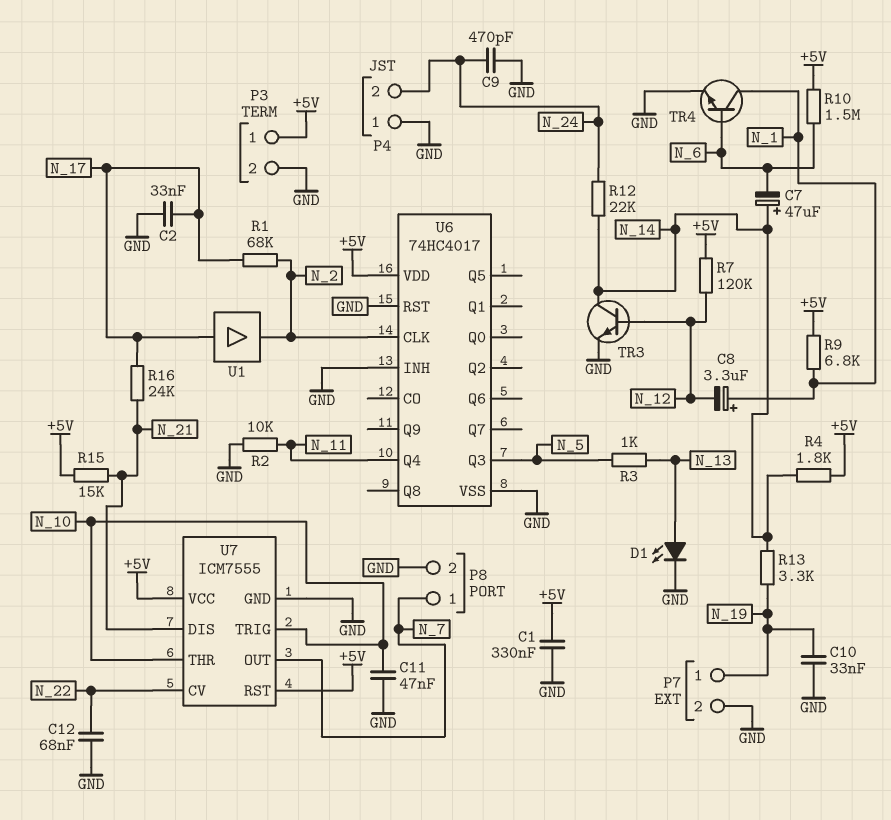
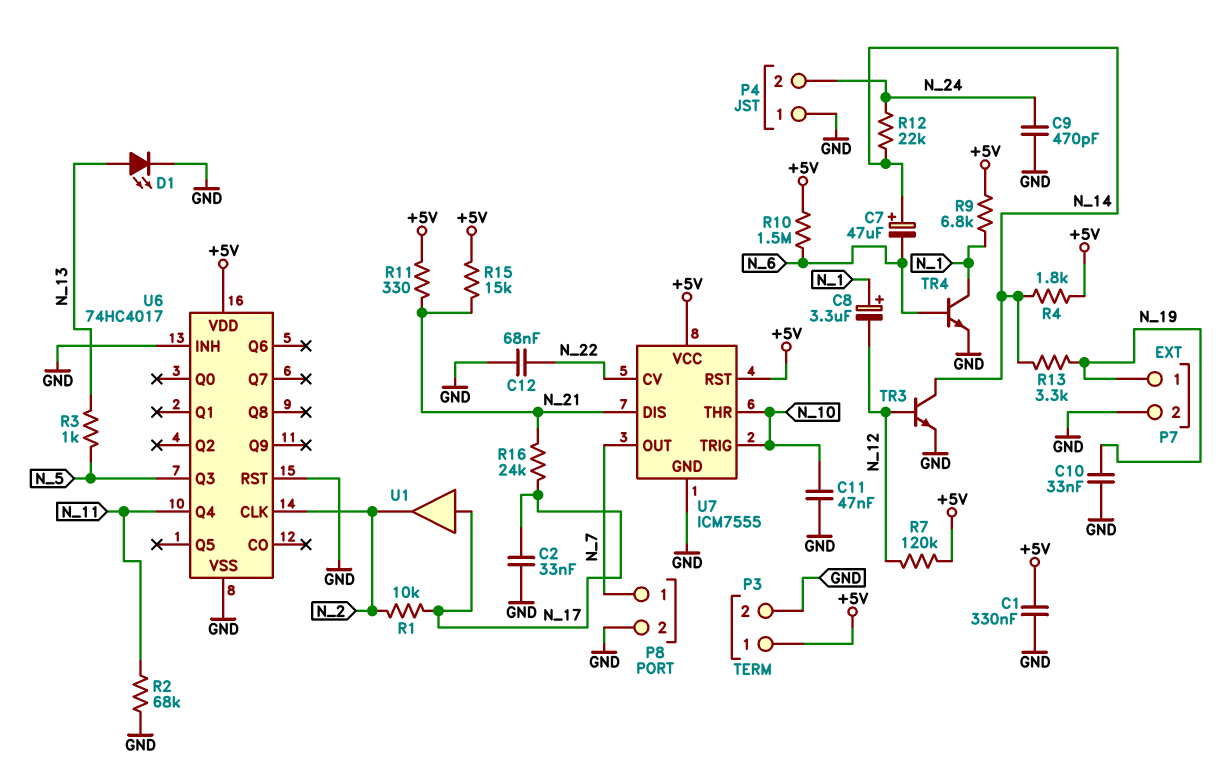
R1: 68k (N_2, N_17) -> 10k (N_2, N_17)
R2: 10k (GND, N_11) -> 68k (GND, N_11)
R11: none -> 330 (+5V, N_21)

